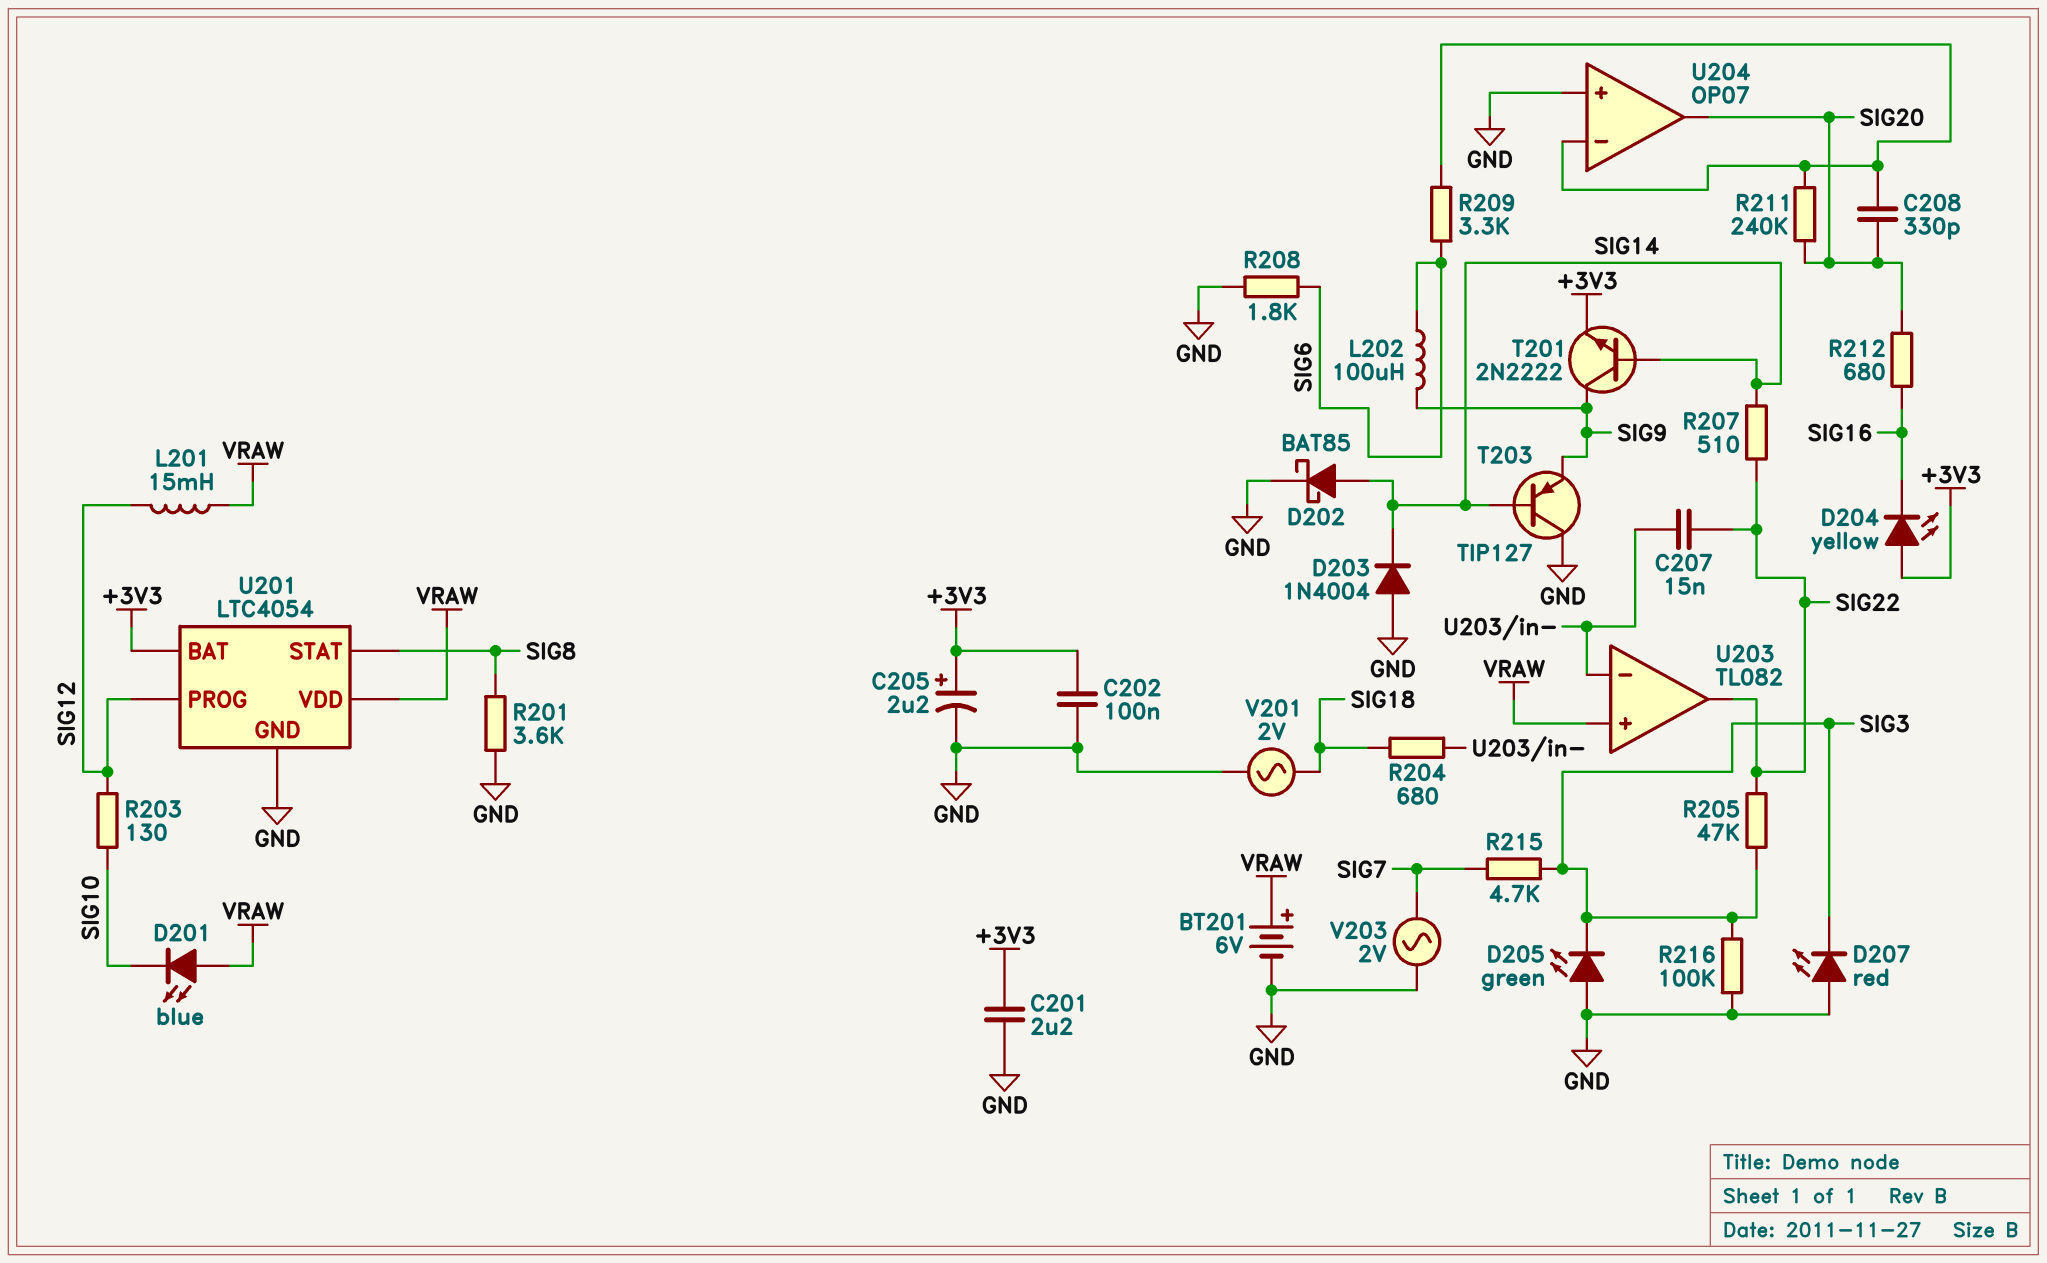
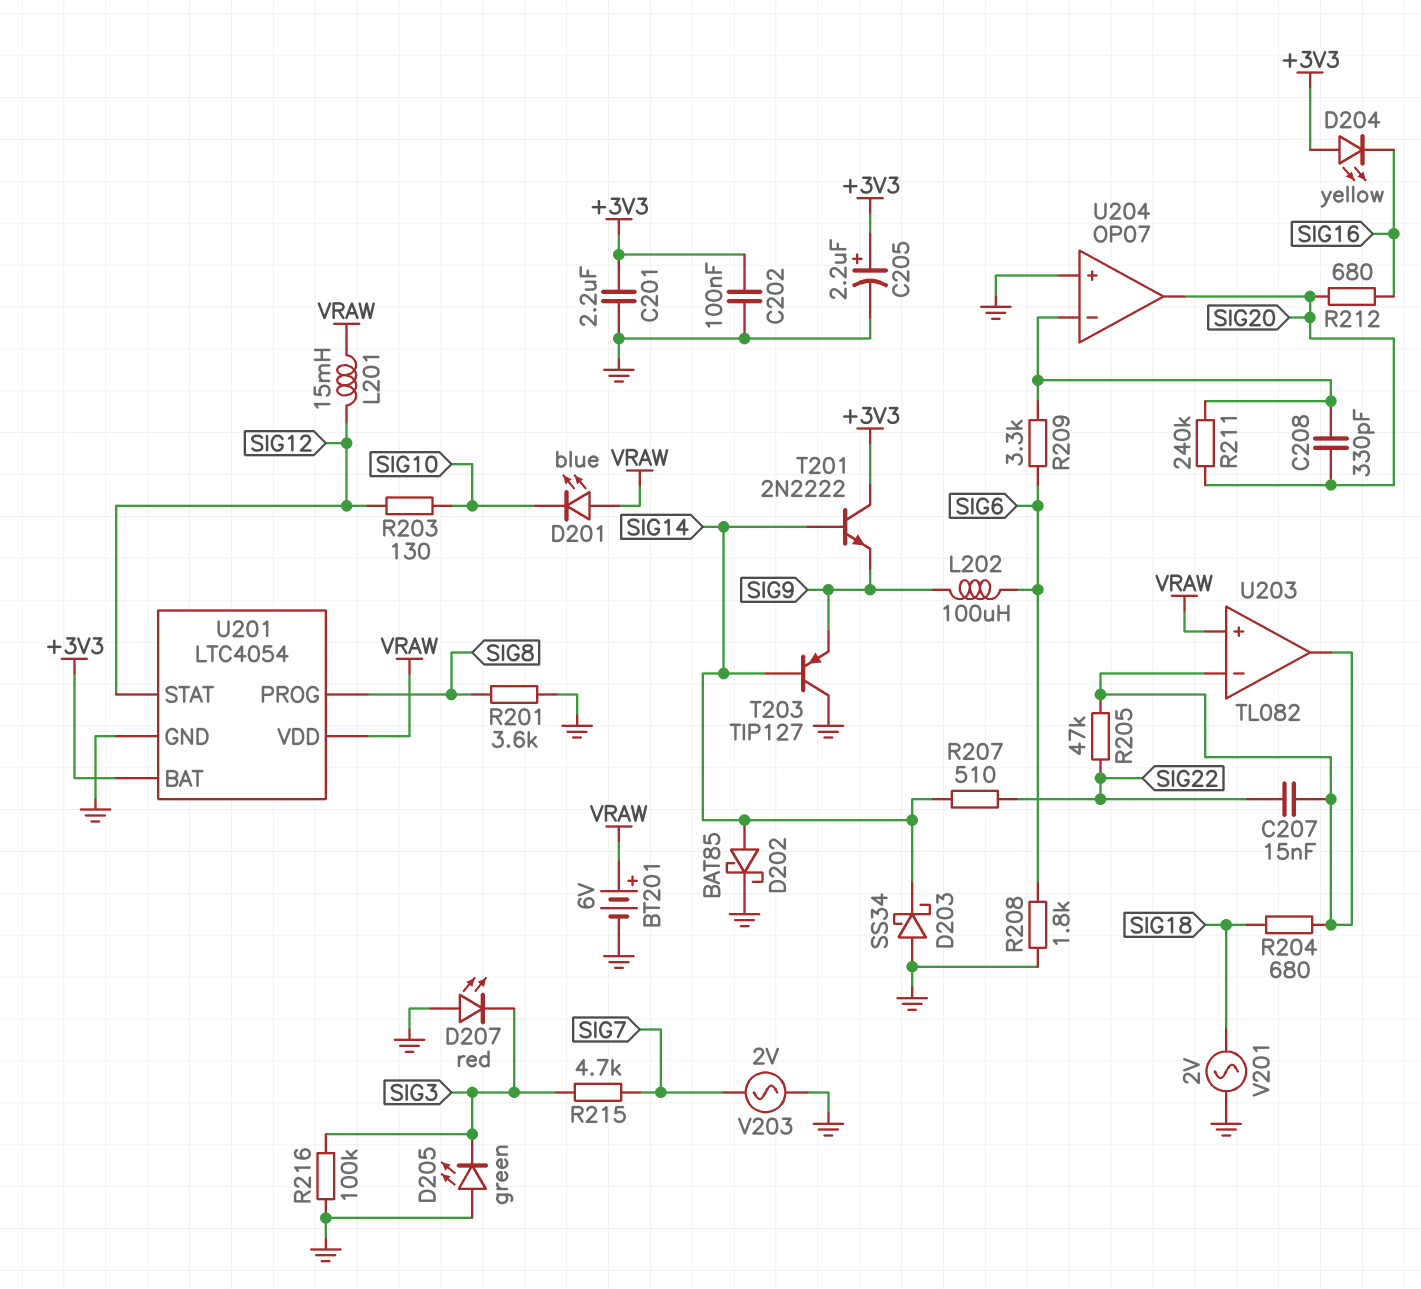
D203: diode 1N4004 (A GND, K SIG14) -> schottky SS34 (A GND, K SIG14)
R205: 47k (SIG3, SIG22) -> 47k (SIG22, U203/in-)
T201: NPN 2N2222 (B SIG14, C SIG9, E +3V3) -> NPN 2N2222 (B SIG14, C +3V3, E SIG9)
U201 pin PROG: SIG12 -> SIG8
U201 pin STAT: SIG8 -> SIG12
U203 pin out: SIG22 -> U203/in-

